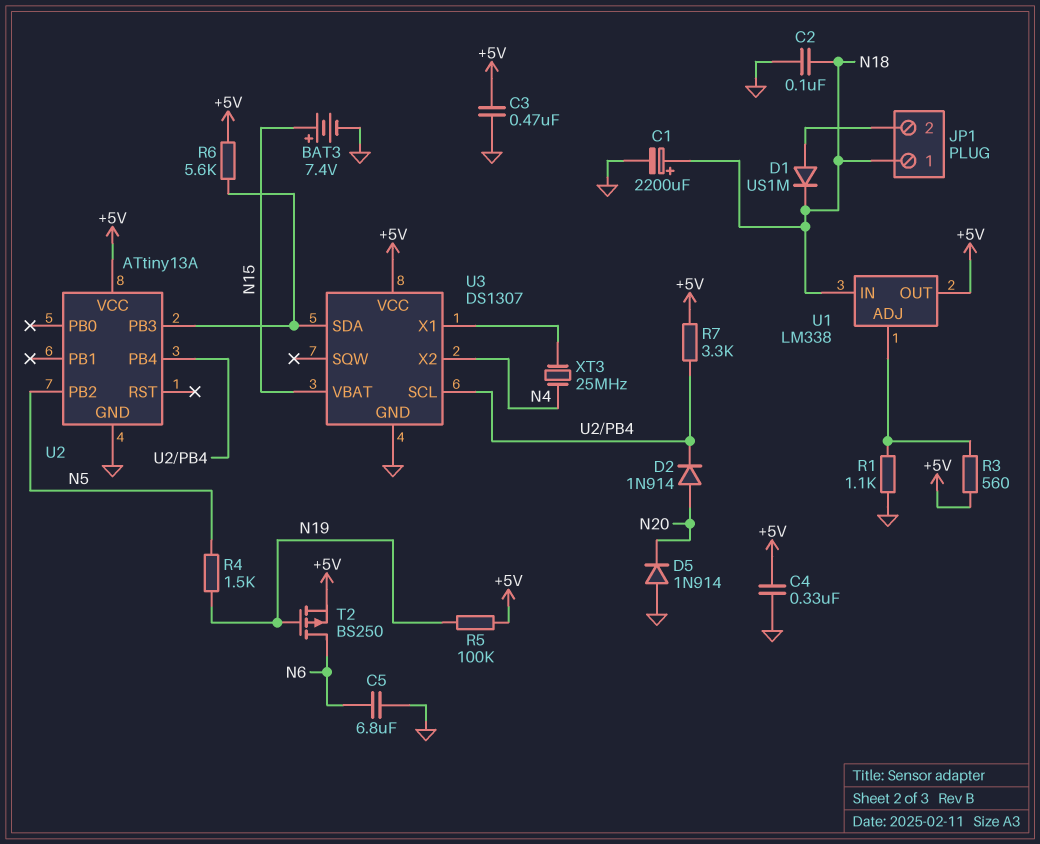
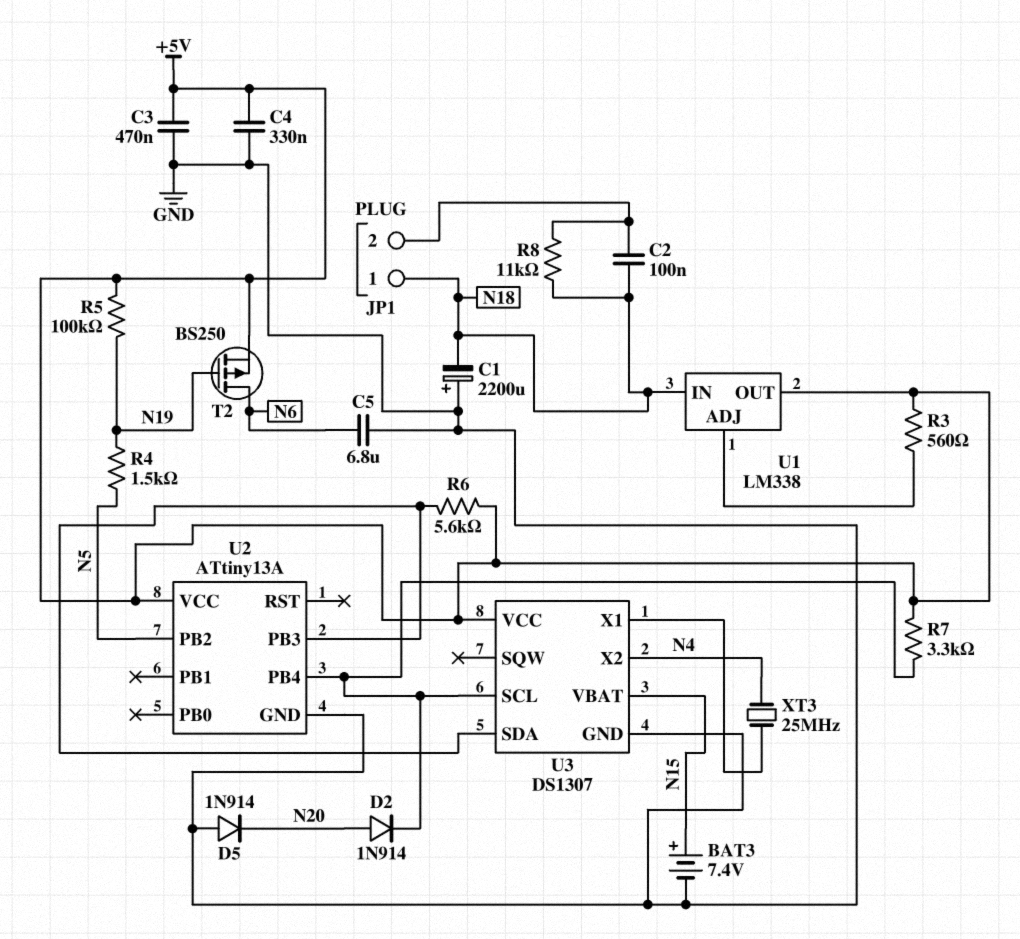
C1: 2200uF (plus N18, minus GND) -> 2200uF (plus GND, minus N18)
C2: 100nF (GND, N18) -> 100nF (JP1/2, N18)
D1: diode US1M (A JP1/2, K N18) -> none
R1: 1.1k (GND, U1/ADJ) -> none
R8: none -> 11k (JP1/2, N18)

